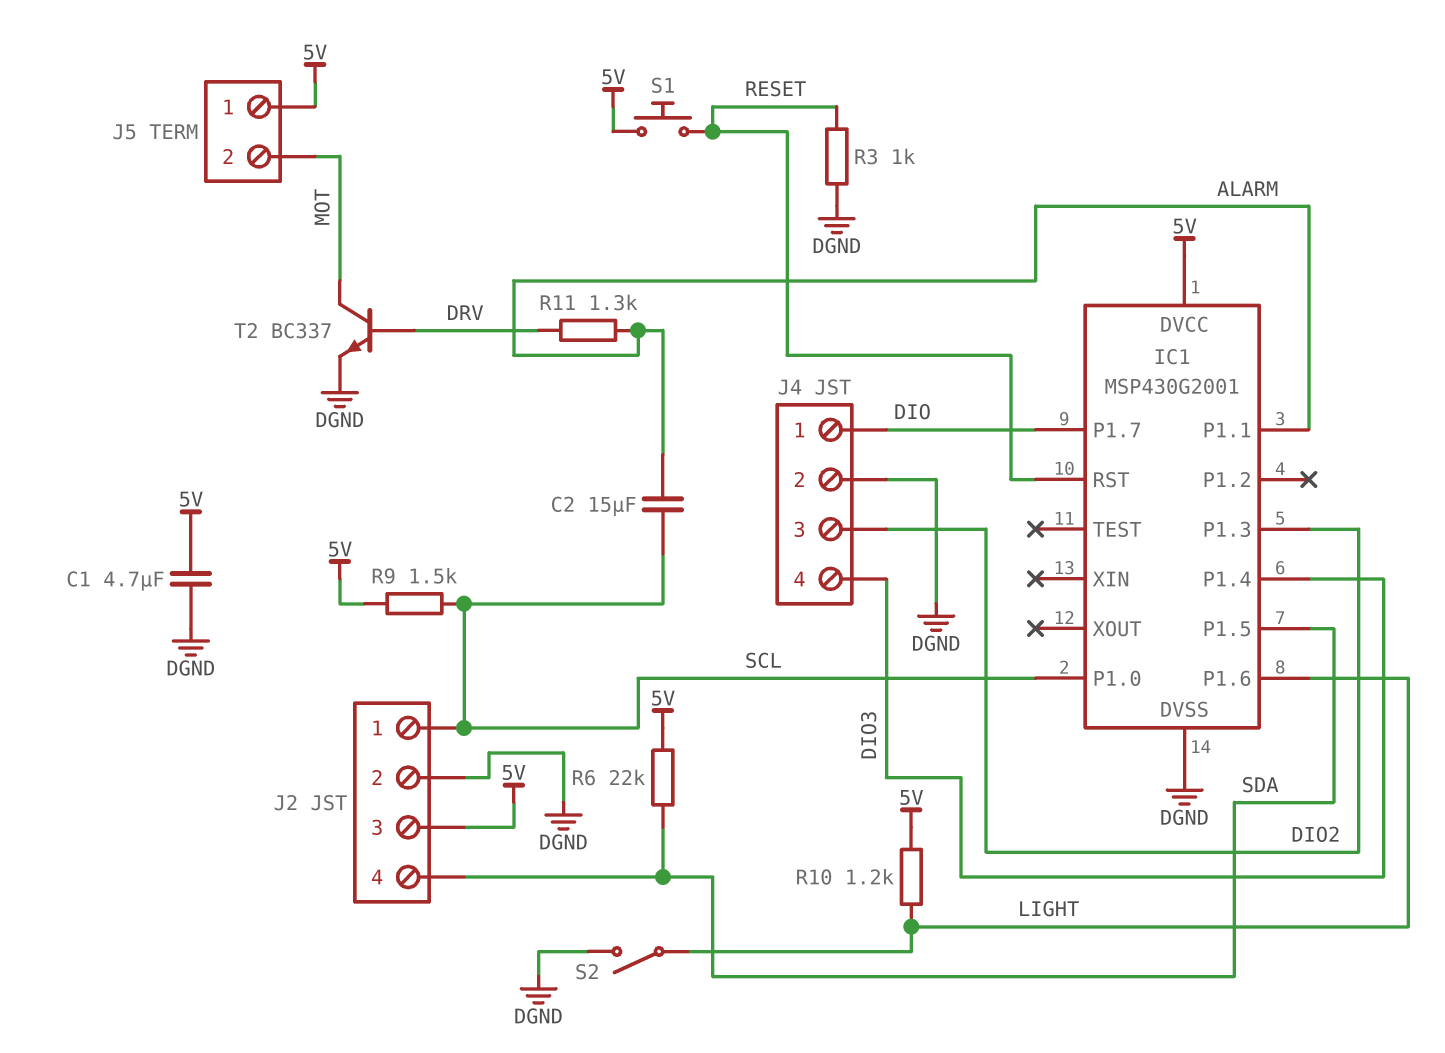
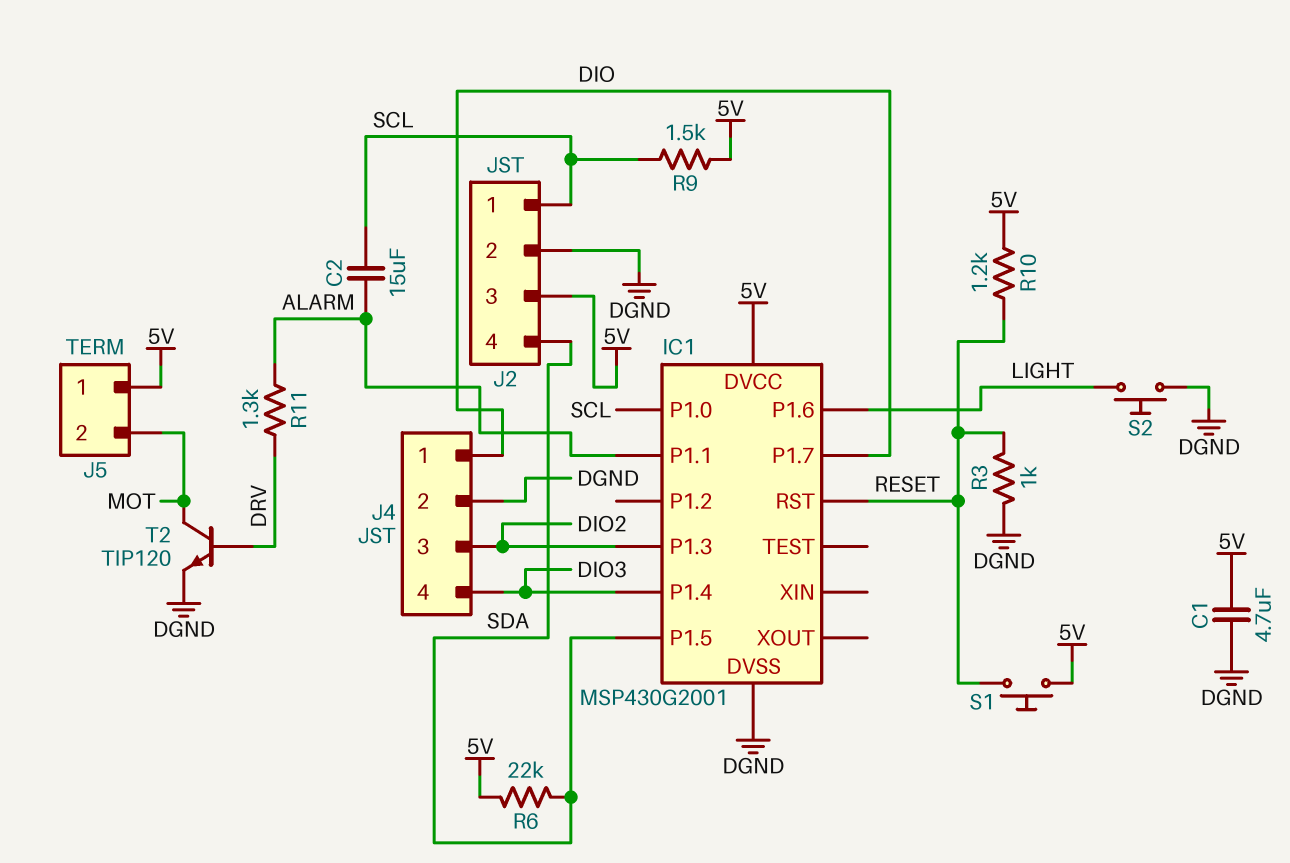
R10: 1.2k (5V, LIGHT) -> 1.2k (5V, RESET)
S2: switch (DGND, LIGHT) -> button (DGND, LIGHT)
T2: NPN BC337 (B DRV, C MOT, E DGND) -> NPN TIP120 (B DRV, C MOT, E DGND)

